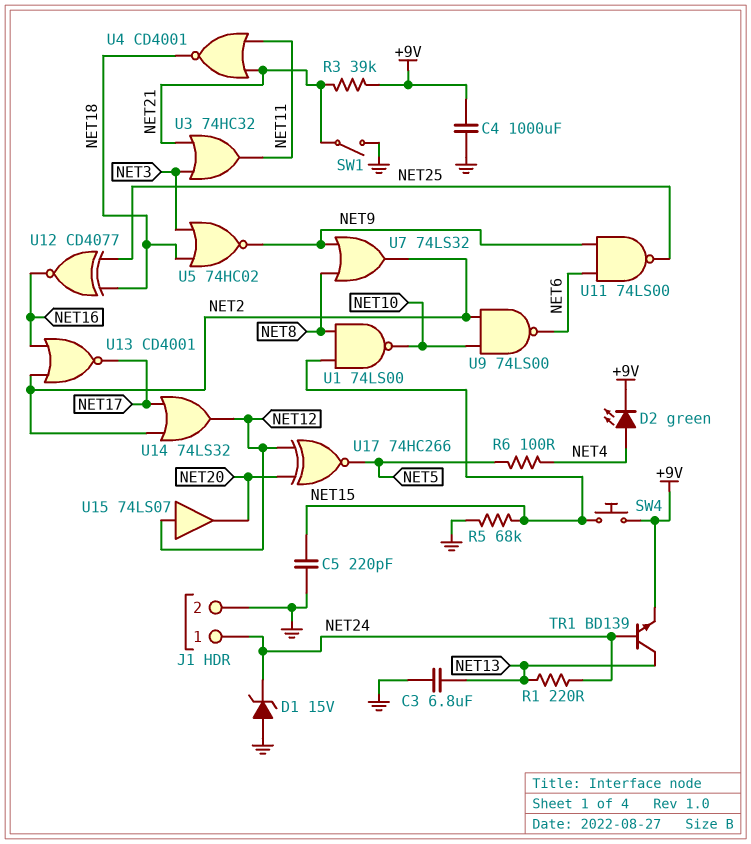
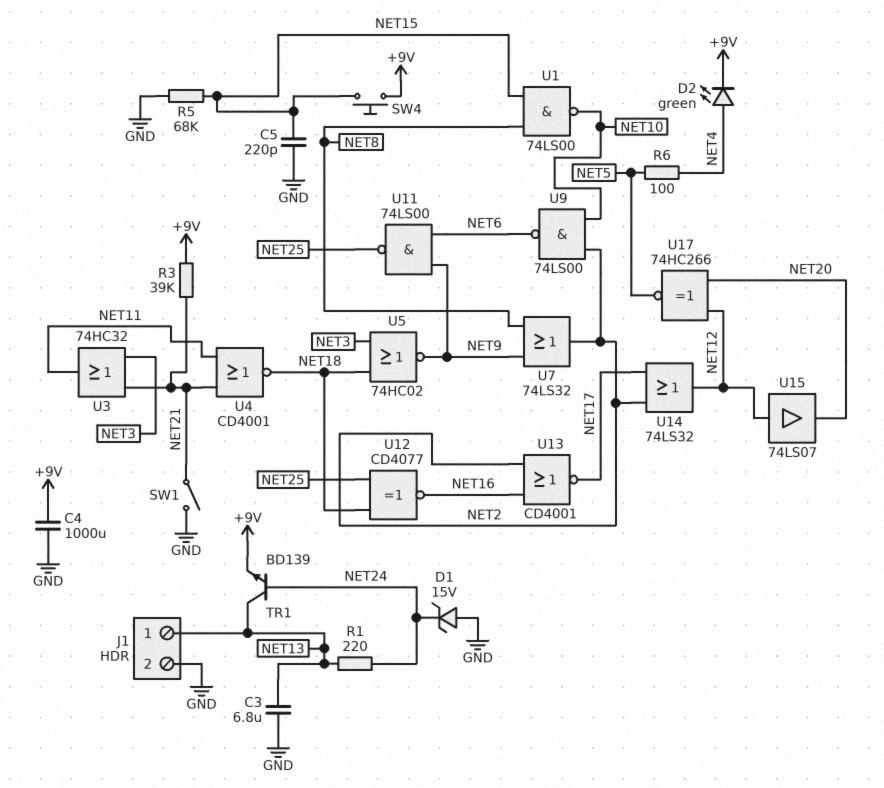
J1 pin 1: NET24 -> NET13

